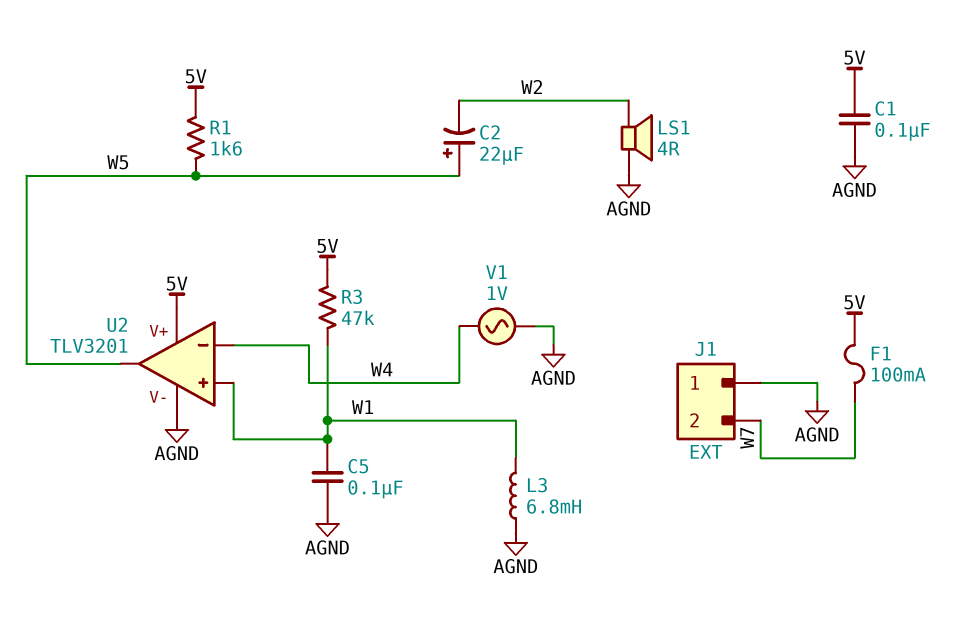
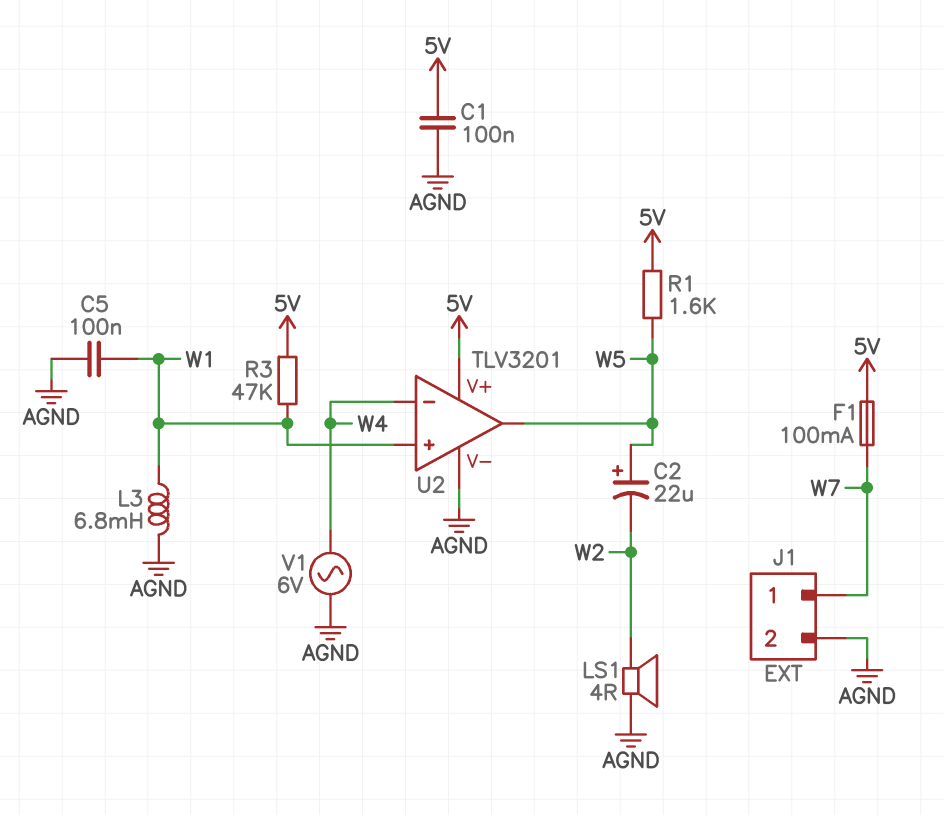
J1 pin 1: AGND -> W7
J1 pin 2: W7 -> AGND
V1: AC 1V (AGND, W4) -> AC 6V (AGND, W4)

